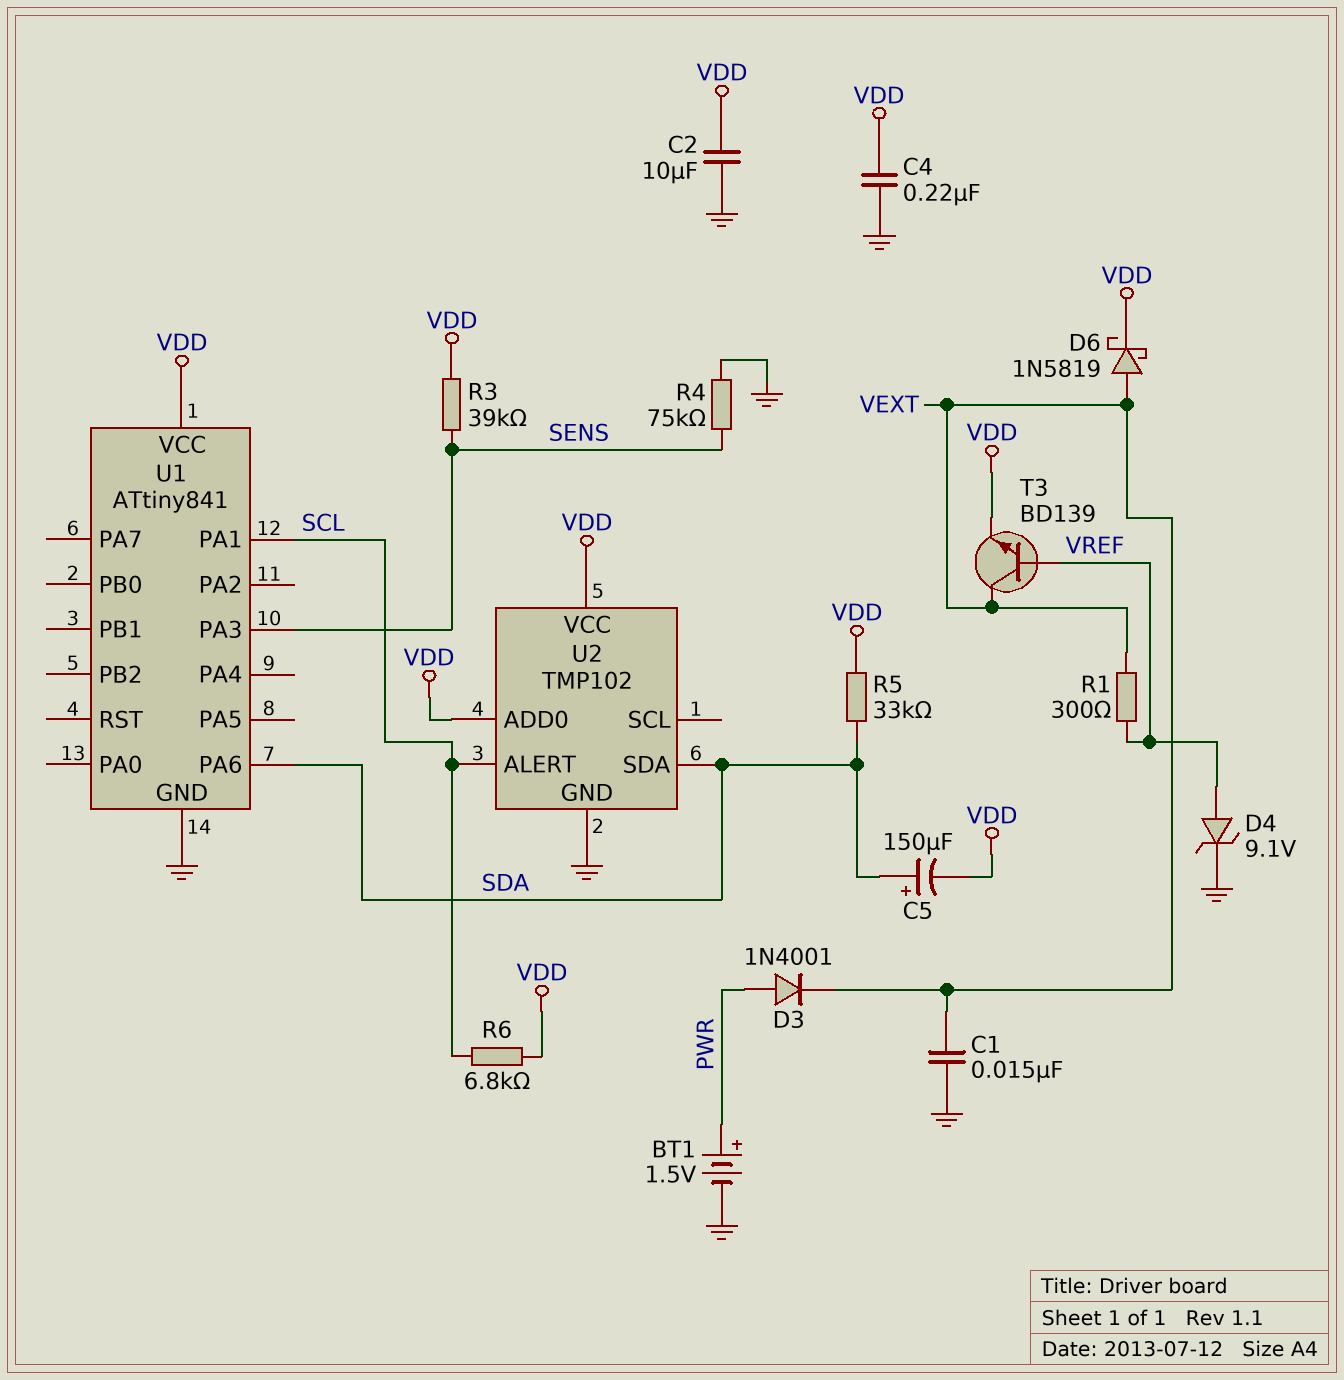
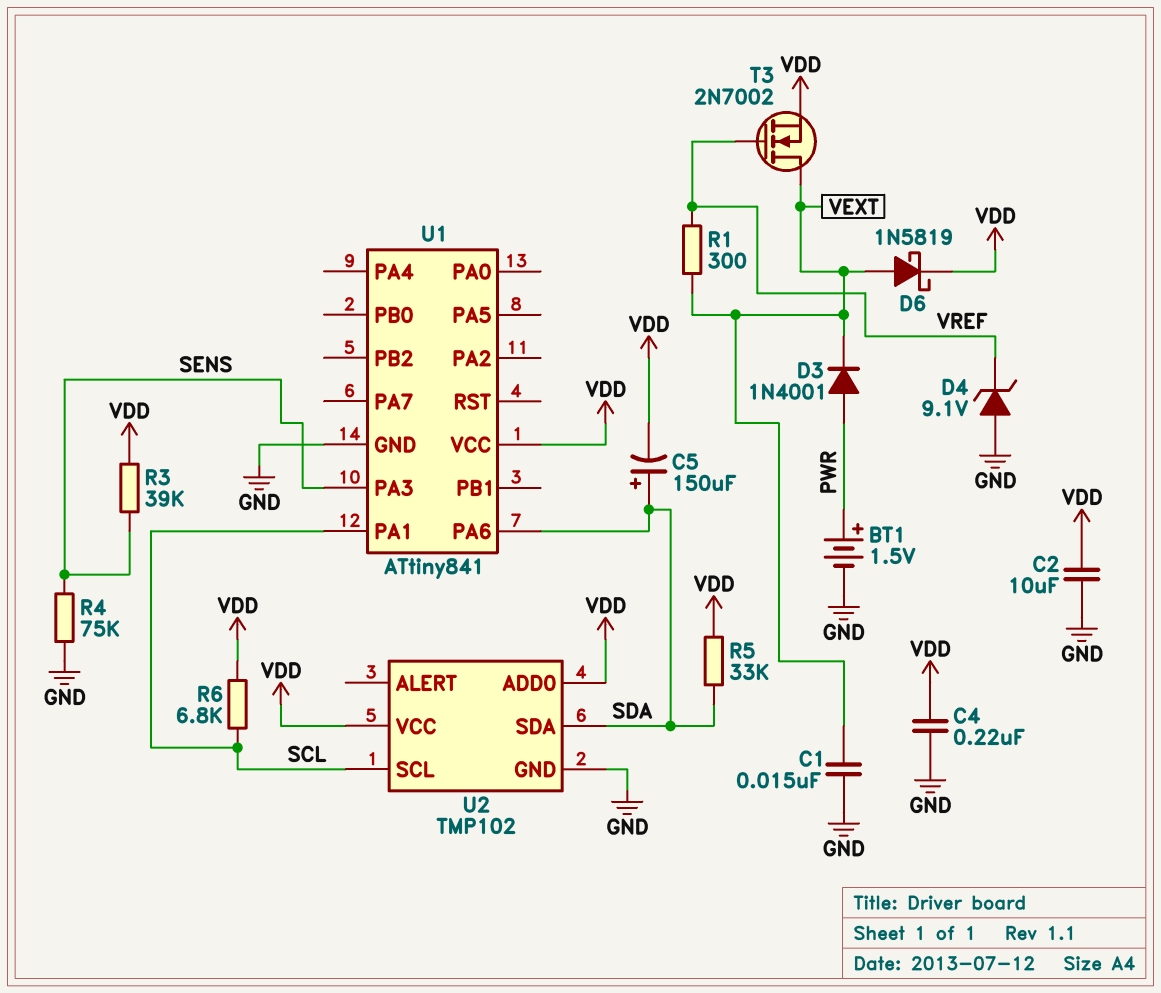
D4: zener 9.1V (A VREF, K GND) -> zener 9.1V (A GND, K VREF)
T3: NPN BD139 (B VREF, C VEXT, E VDD) -> NMOS 2N7002 (G VREF, D VEXT, S VDD)
U2 pin ALERT: SCL -> none
U2 pin SCL: none -> SCL

